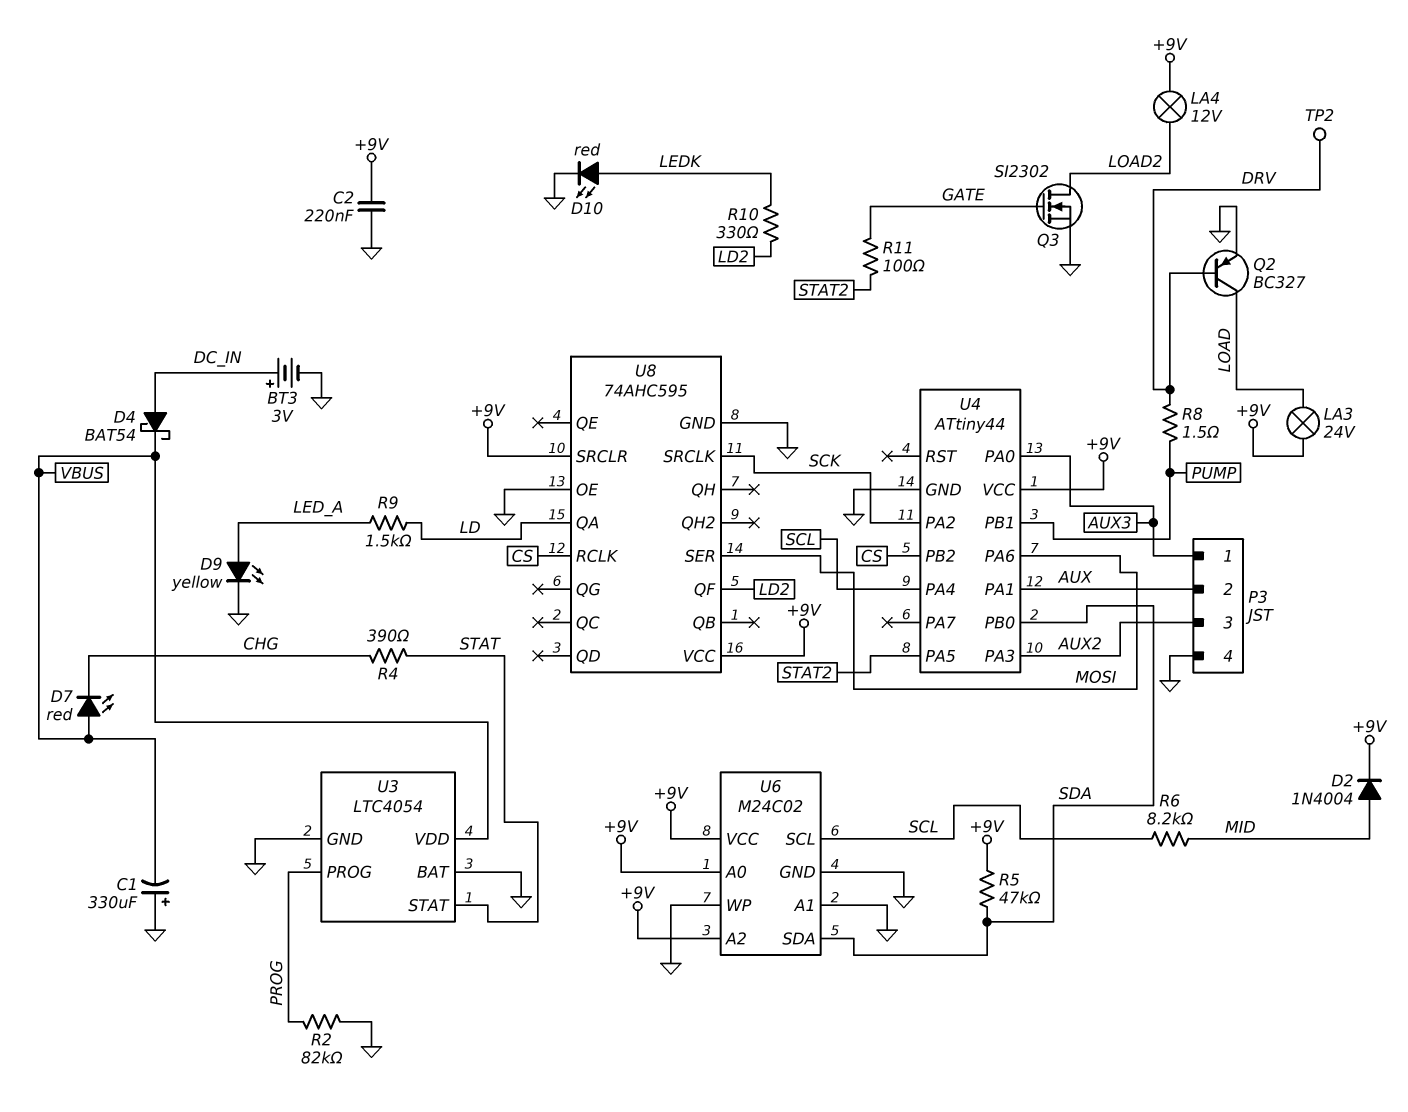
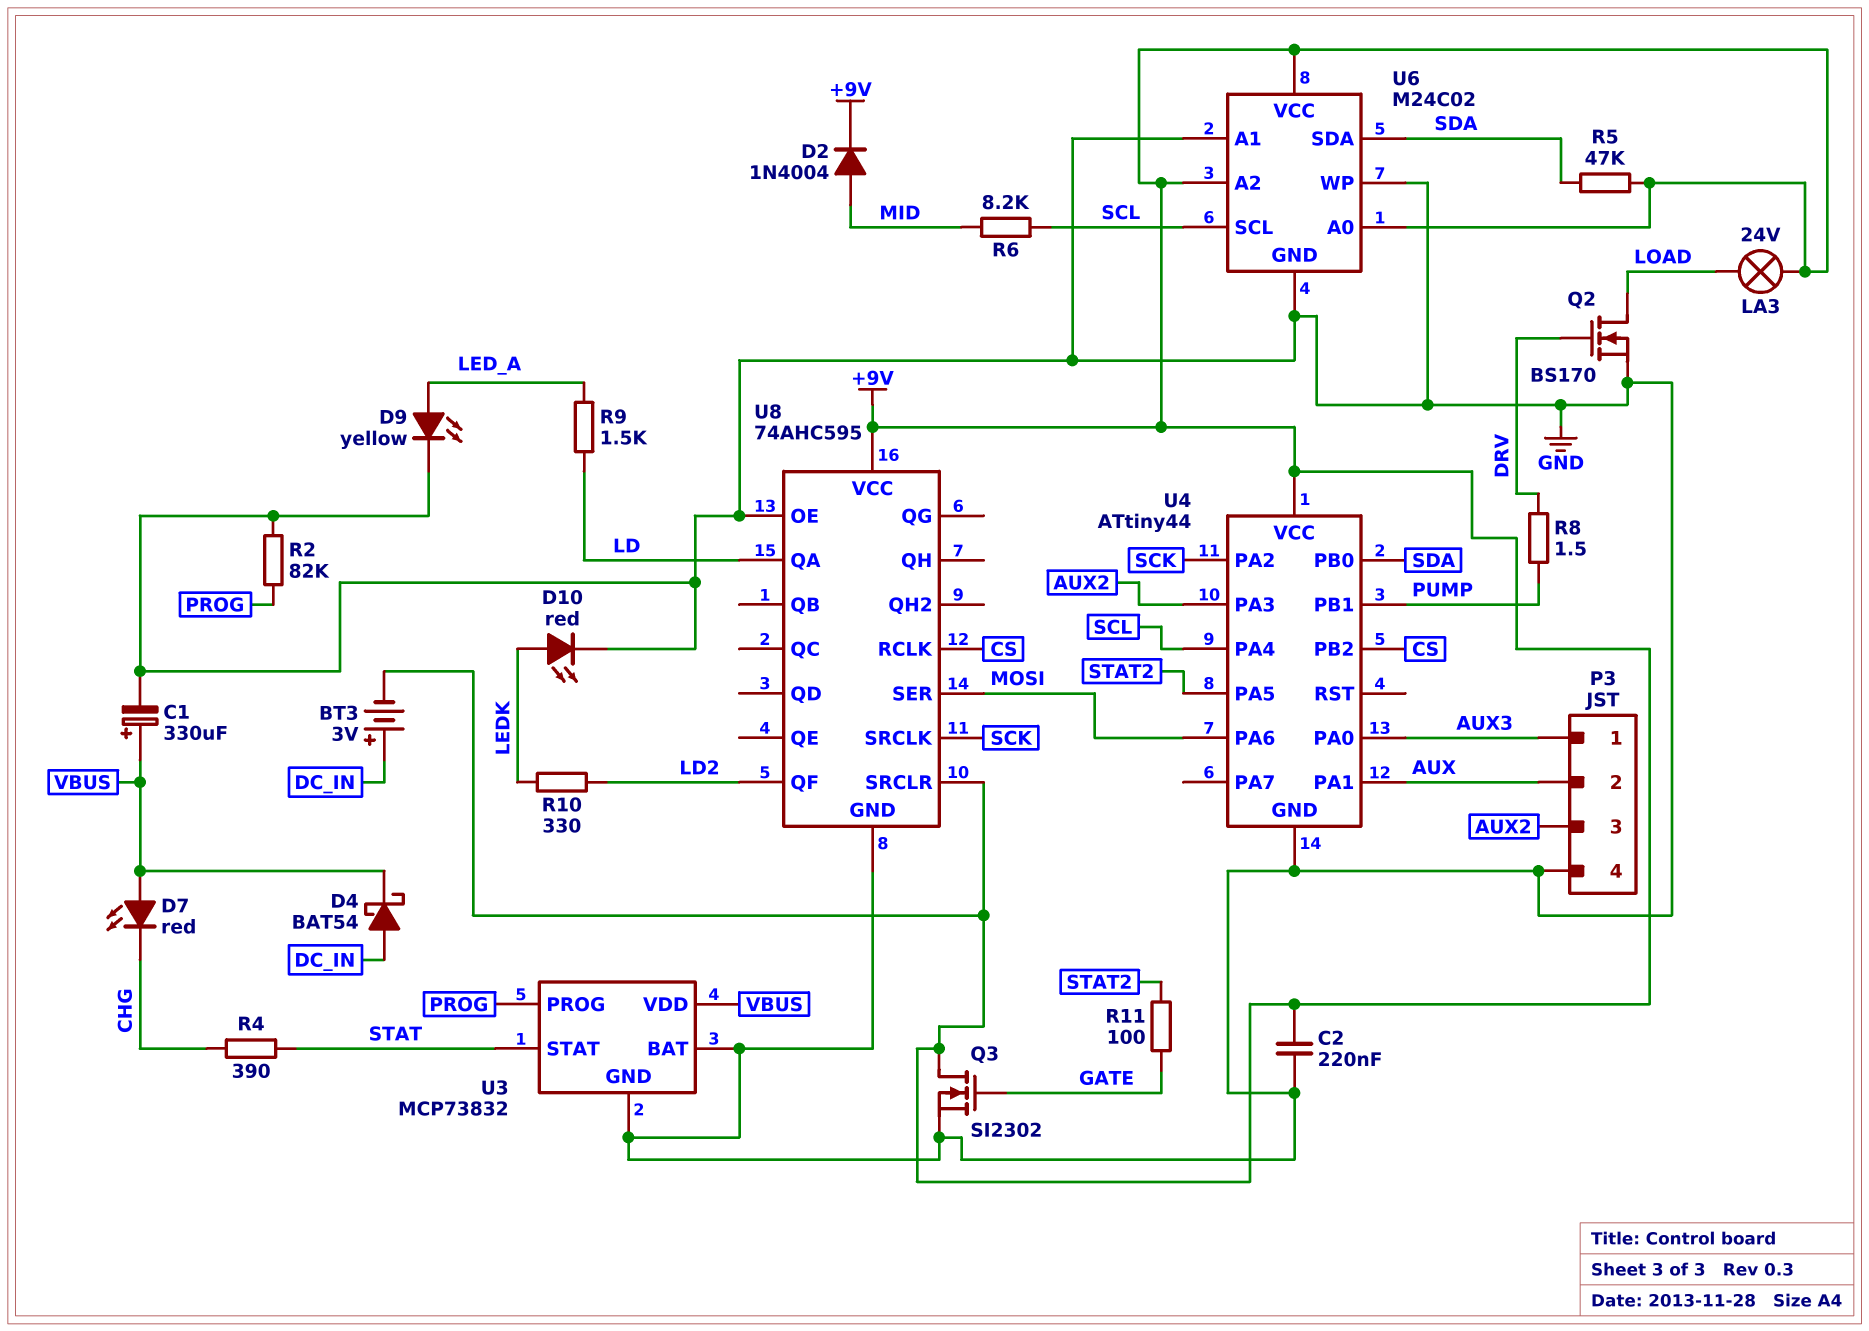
BT3: 3V (plus DC_IN, minus GND) -> 3V (plus DC_IN, minus +9V)
C1: 330uF (plus GND, minus VBUS) -> 330uF (plus VBUS, minus GND)
LA4: lamp 12V (+9V, LOAD2) -> none
Q2: PNP BC327 (B DRV, C LOAD, E GND) -> NMOS BS170 (G DRV, D LOAD, S GND)
Q3: NMOS SI2302 (G GATE, D LOAD2, S GND) -> NMOS SI2302 (G GATE, D +9V, S GND)
TP2: test point (DRV) -> none
U3: LTC4054 -> MCP73832

